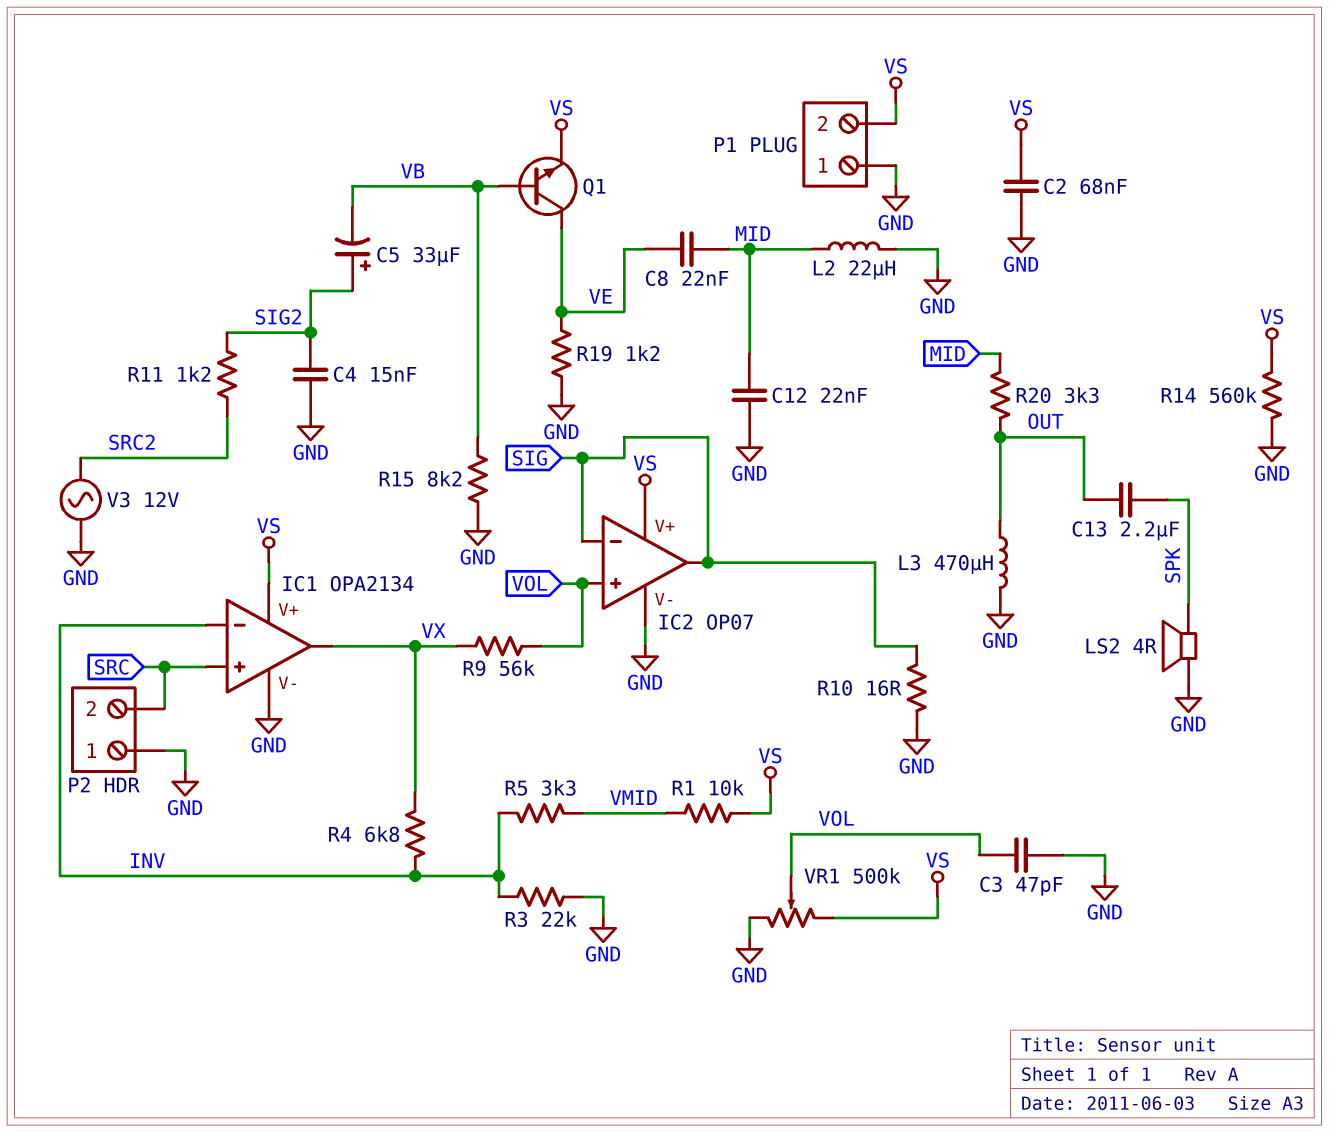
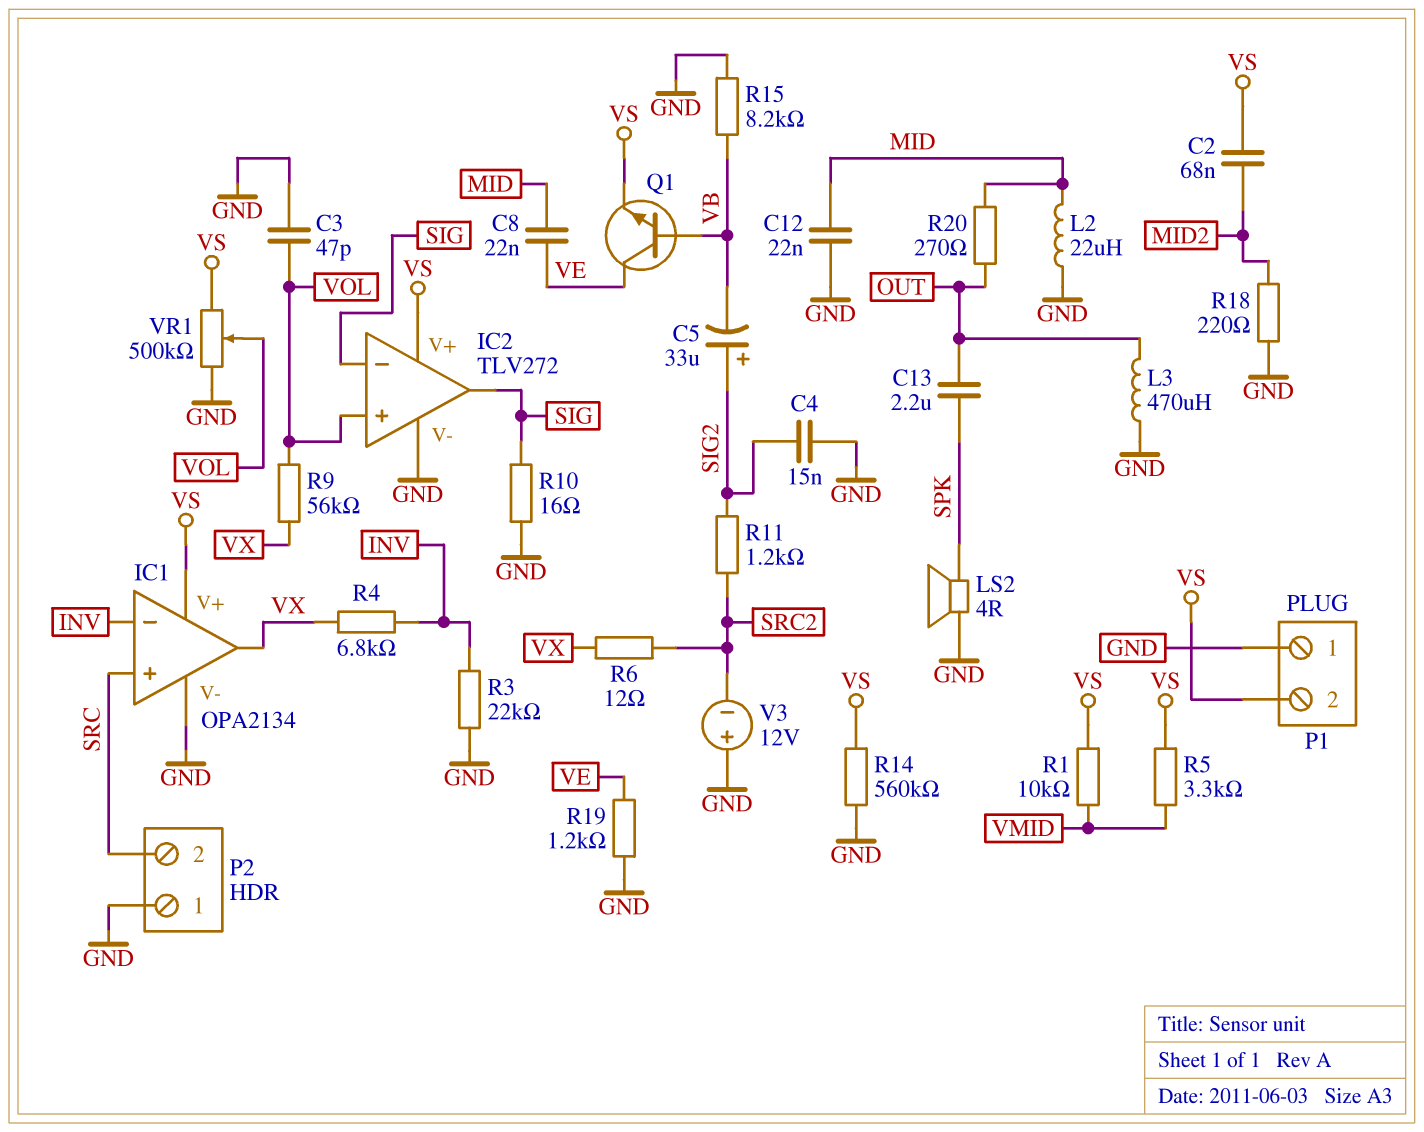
C2: 68nF (GND, VS) -> 68nF (MID2, VS)
IC2: OP07 -> TLV272
R5: 3.3k (INV, VMID) -> 3.3k (VMID, VS)
R6: none -> 12 (SRC2, VX)
R18: none -> 220 (GND, MID2)
R20: 3.3k (MID, OUT) -> 270 (MID, OUT)
V3: AC 12V (GND, SRC2) -> 12V (plus GND, minus SRC2)

